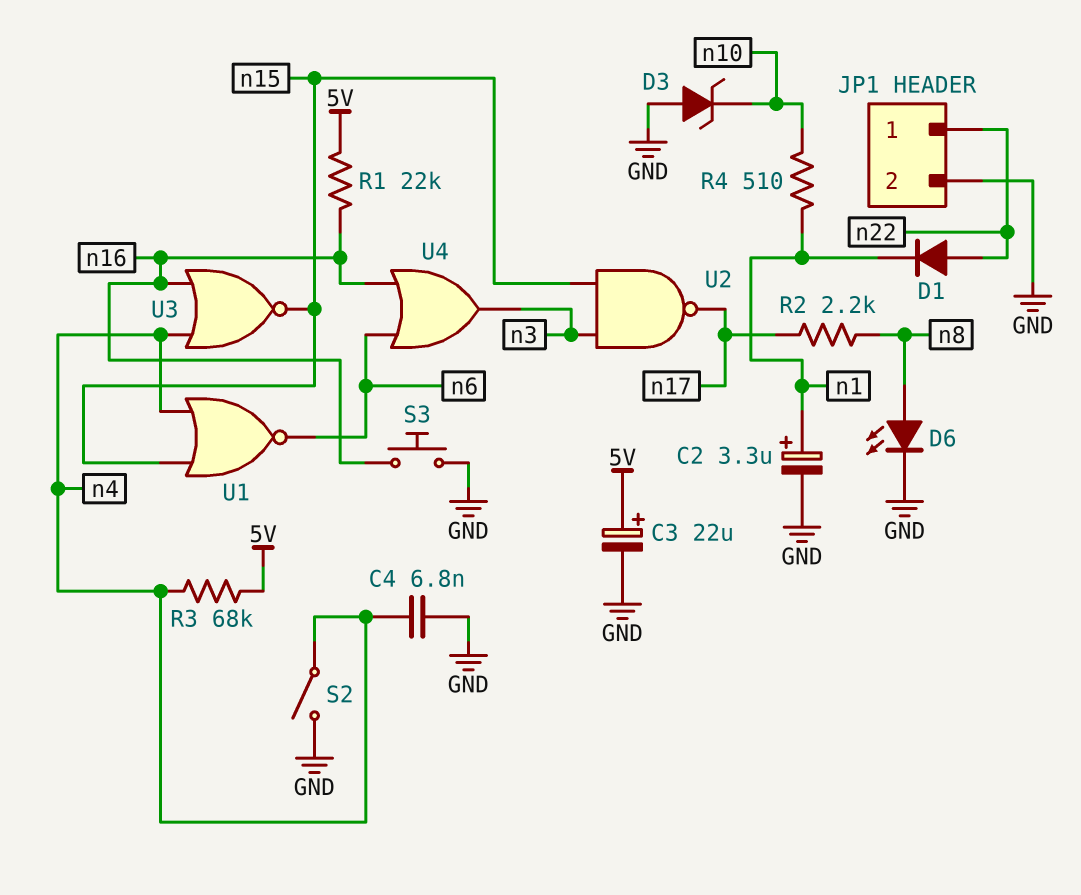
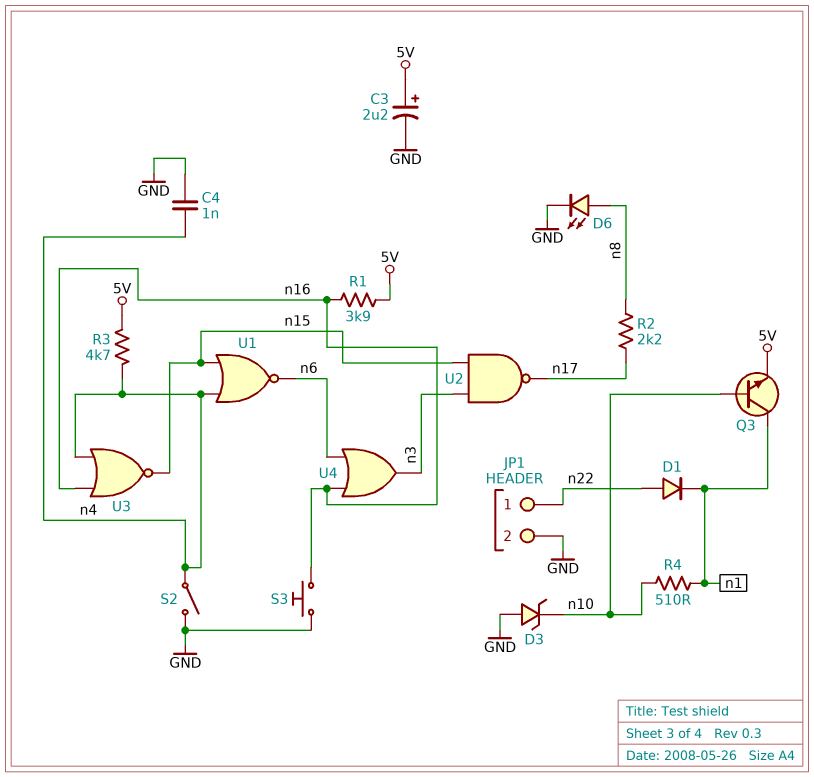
C2: 3.3uF (plus n1, minus GND) -> none
C3: 22uF (plus 5V, minus GND) -> 2.2uF (plus 5V, minus GND)
C4: 6.8nF (GND, n4) -> 1nF (GND, n4)
Q3: none -> NPN (B n10, C n1, E 5V)
R1: 22k (5V, n16) -> 3.9k (5V, n16)
R3: 68k (5V, n4) -> 4.7k (5V, n4)

